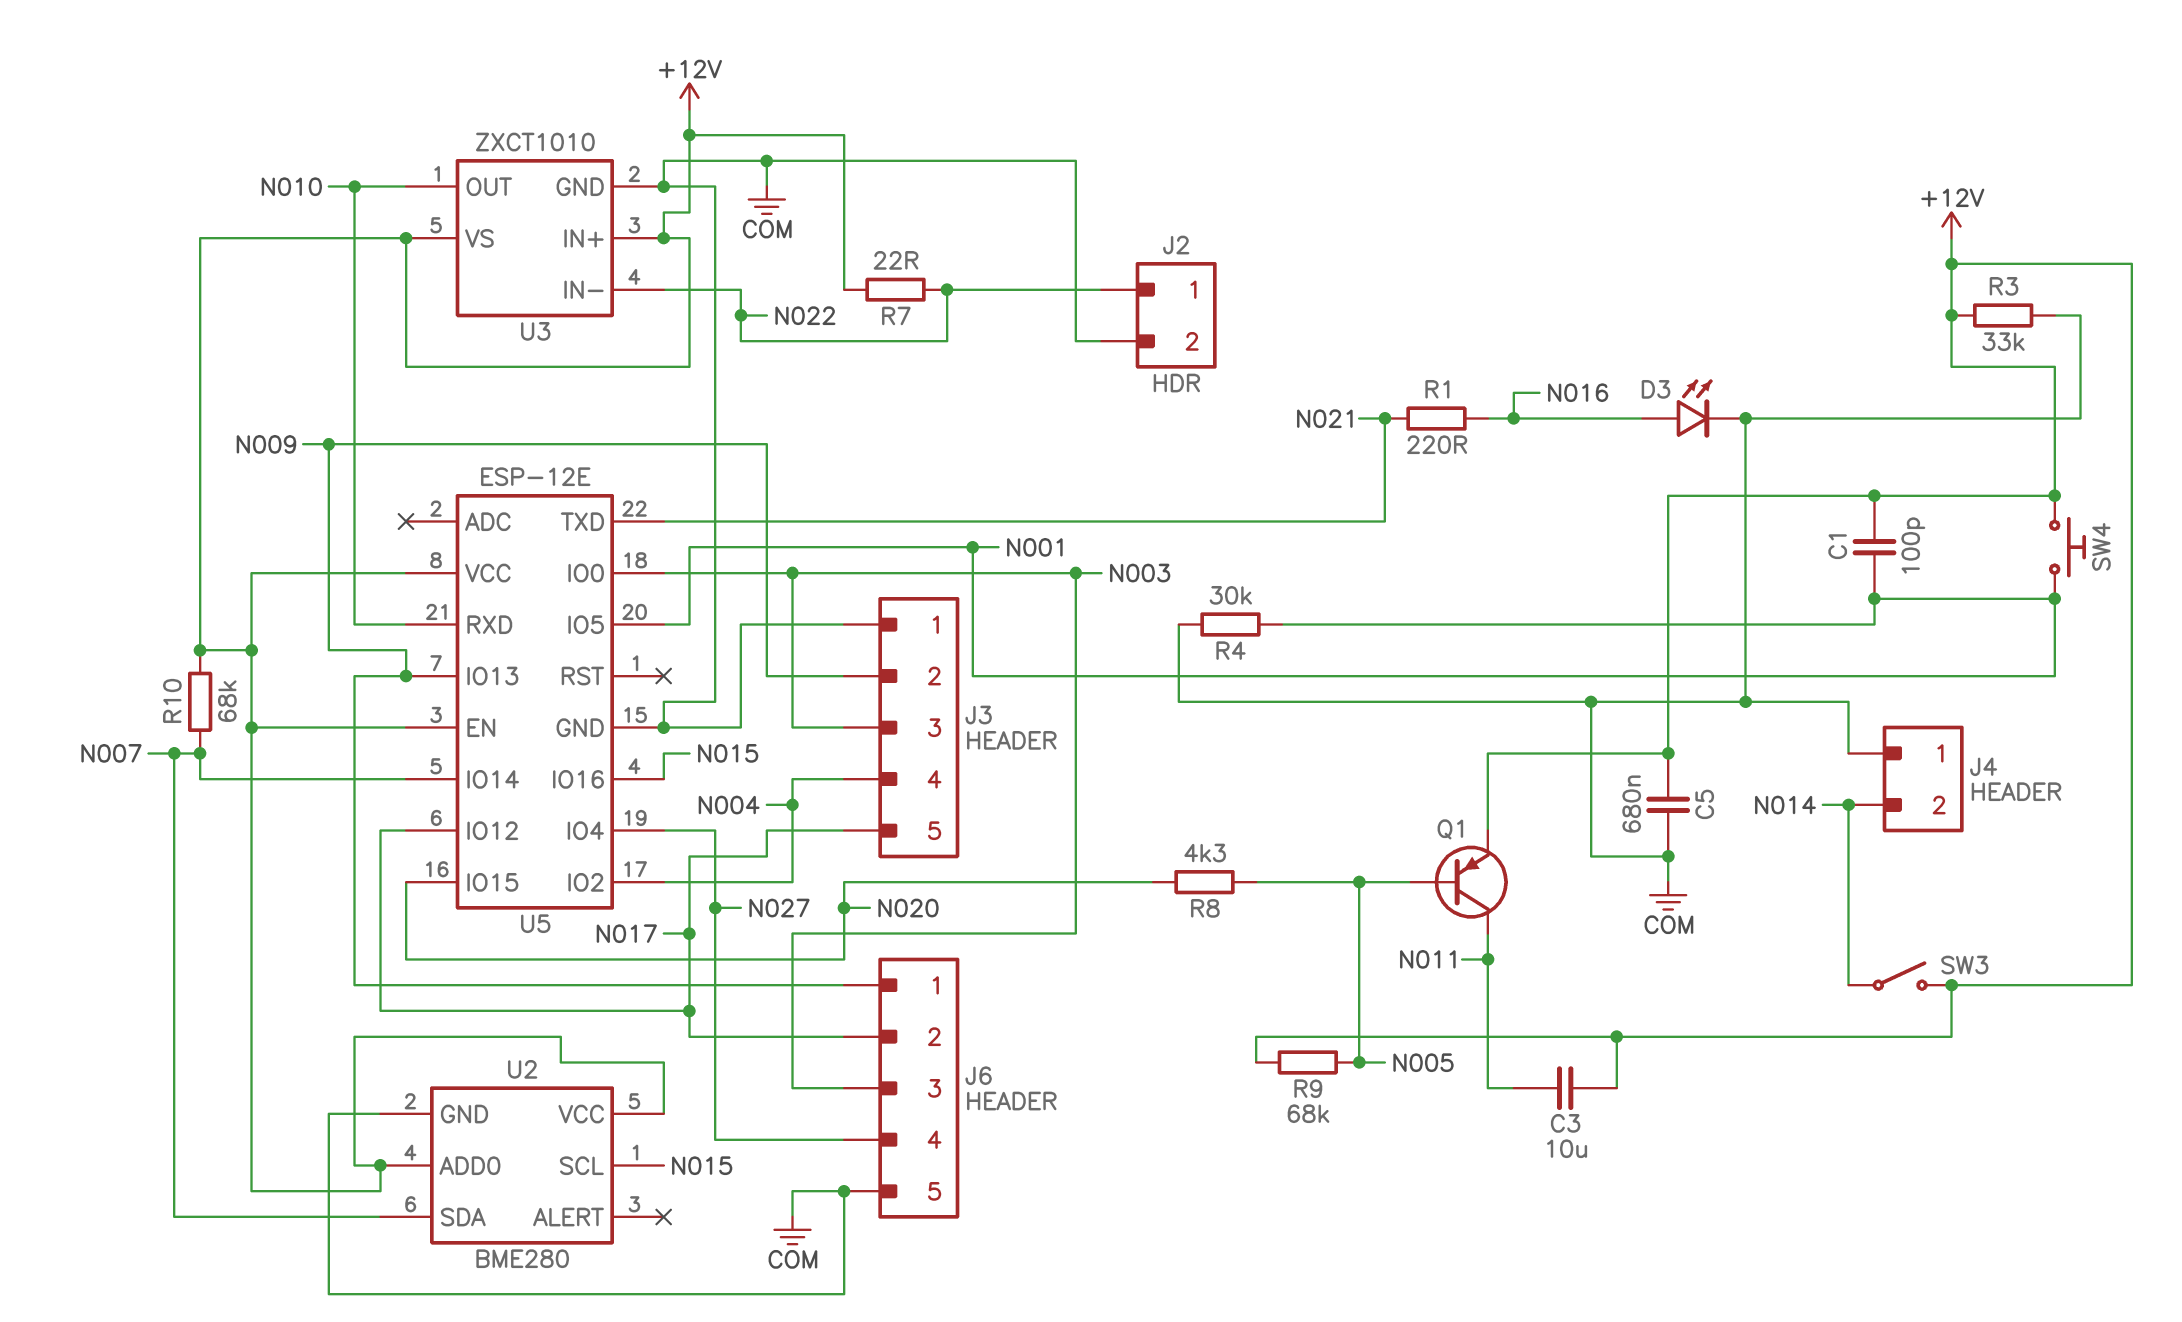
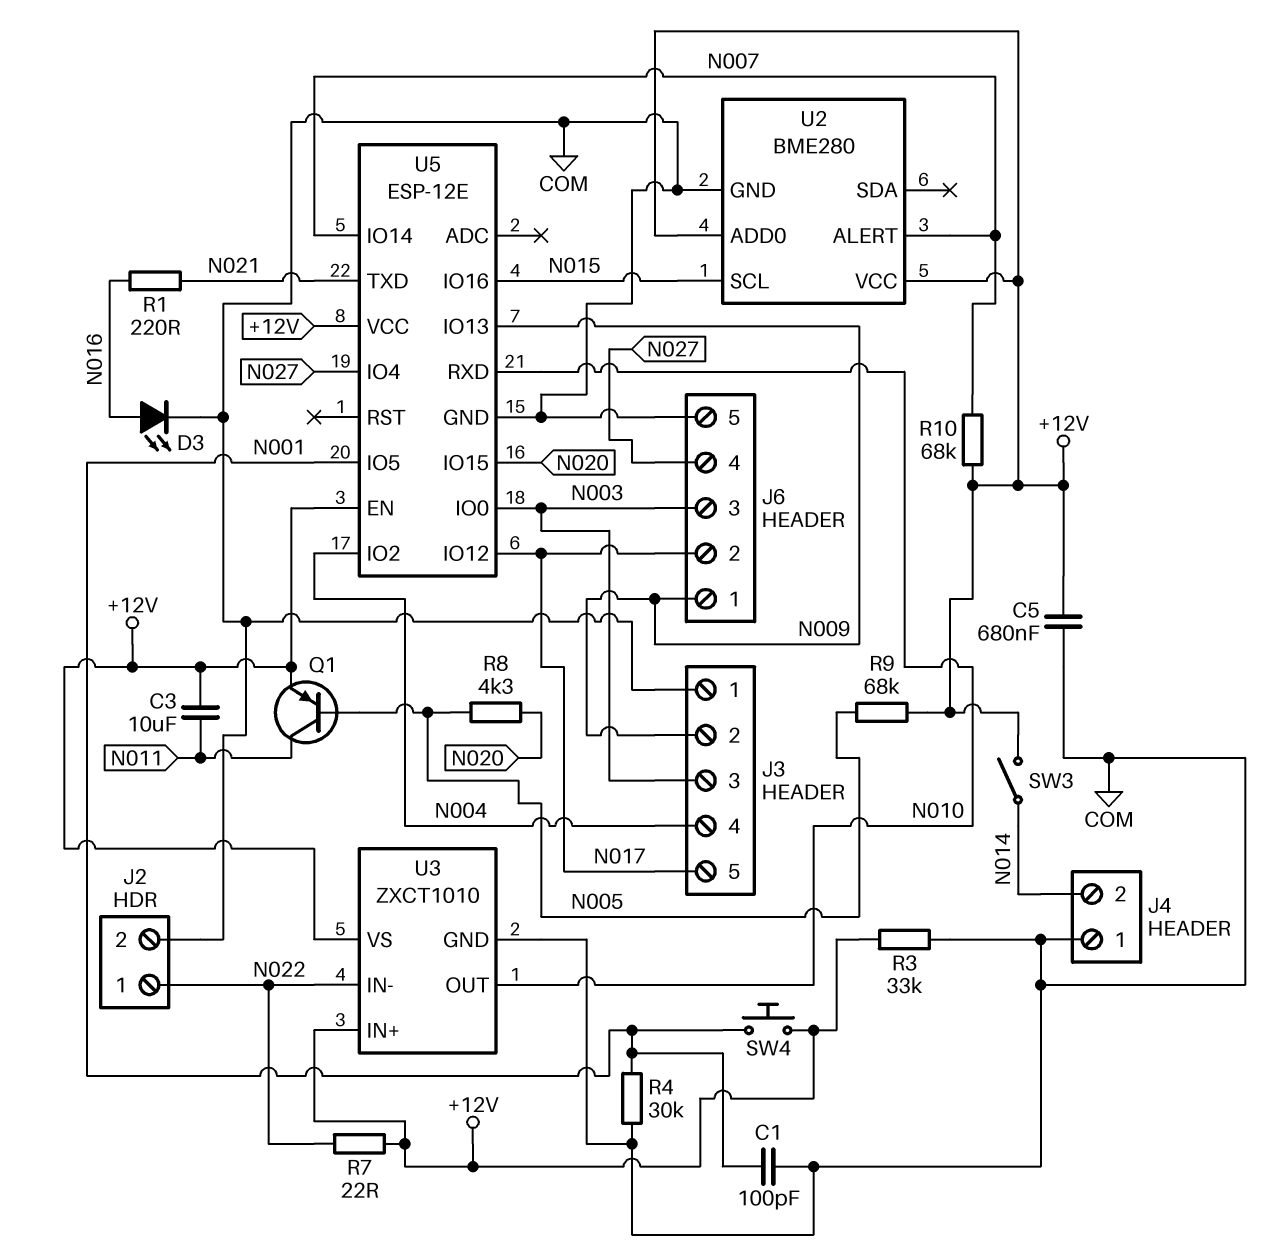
C1: 100pF (+12V, N001) -> 100pF (COM, N001)
U2 pin ALERT: none -> N007
U2 pin SDA: N007 -> none

